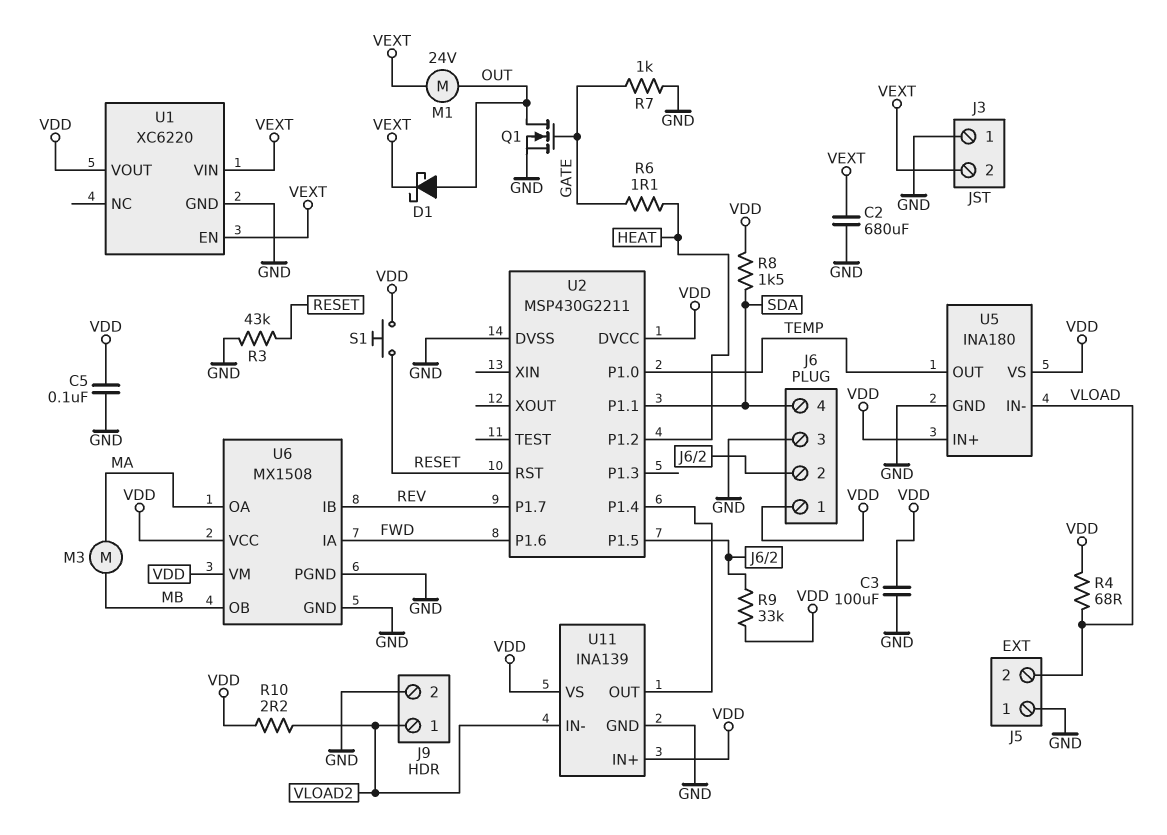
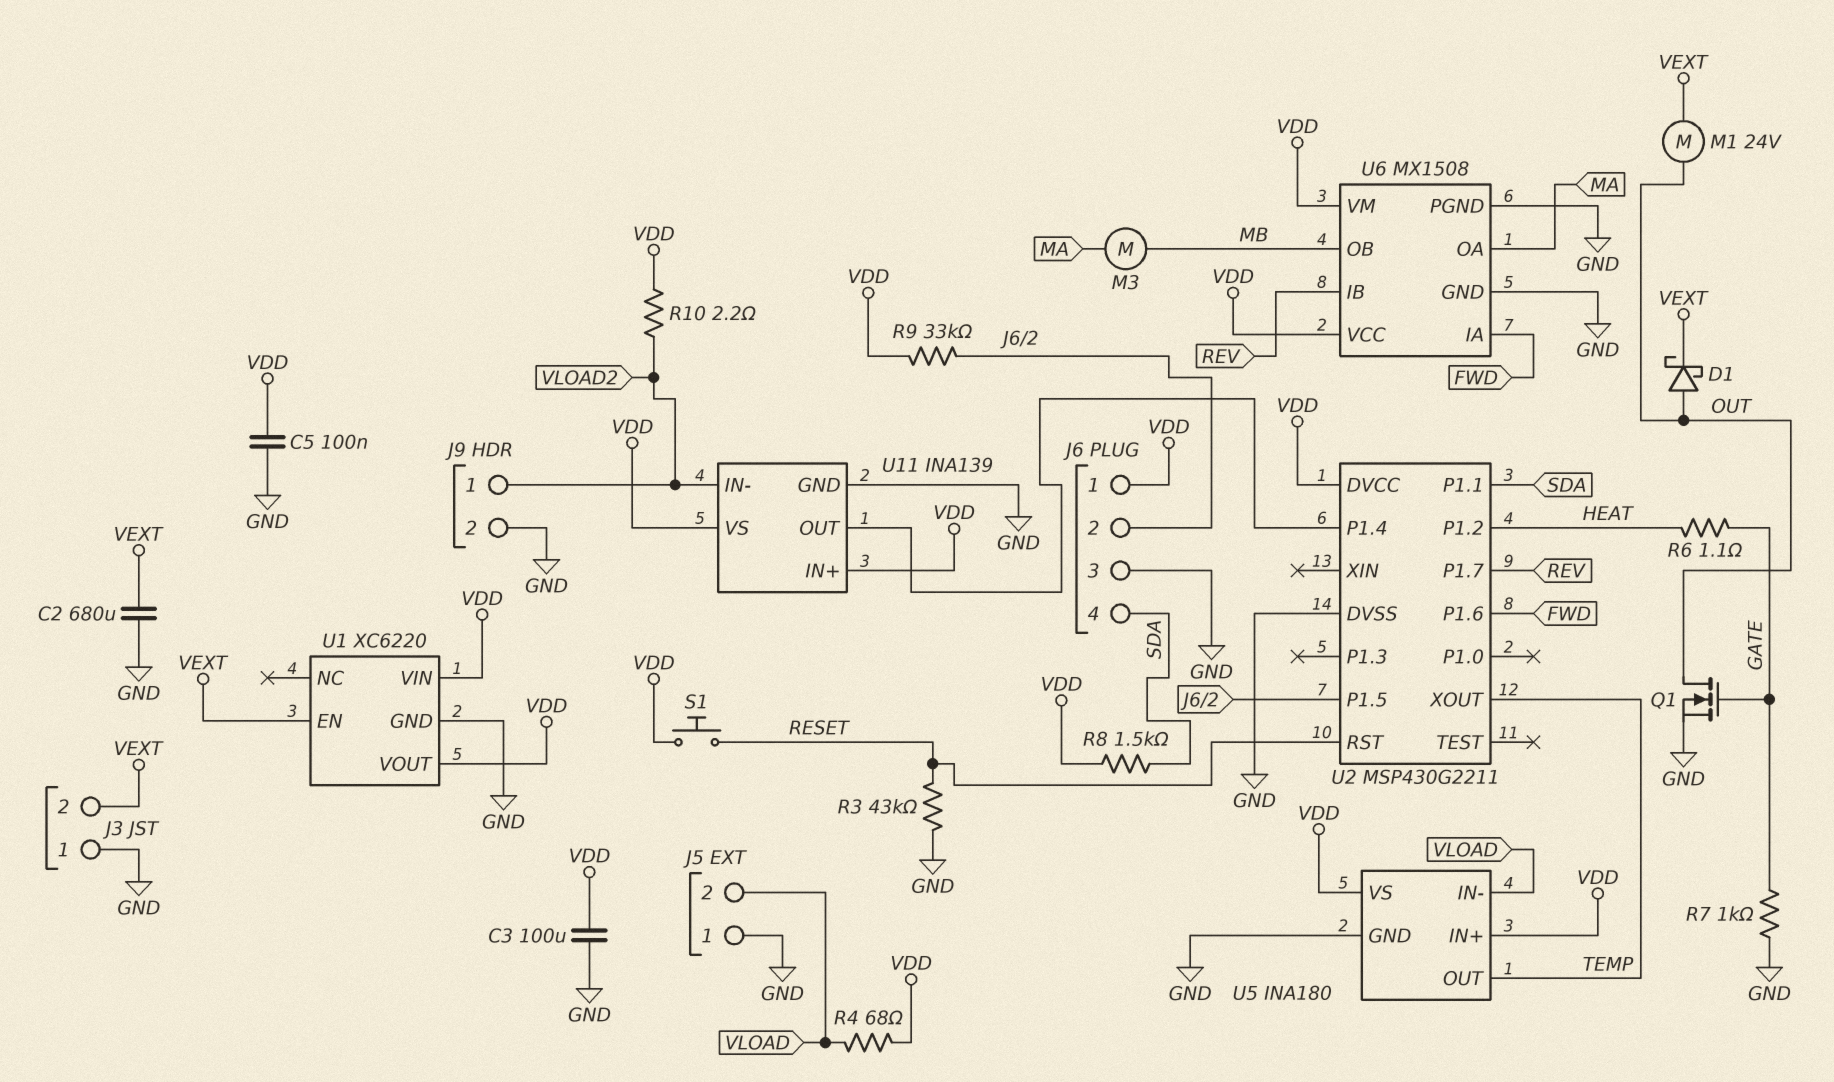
U1 pin VIN: VEXT -> VDD
U2 pin P1.0: TEMP -> none
U2 pin XOUT: none -> TEMP

